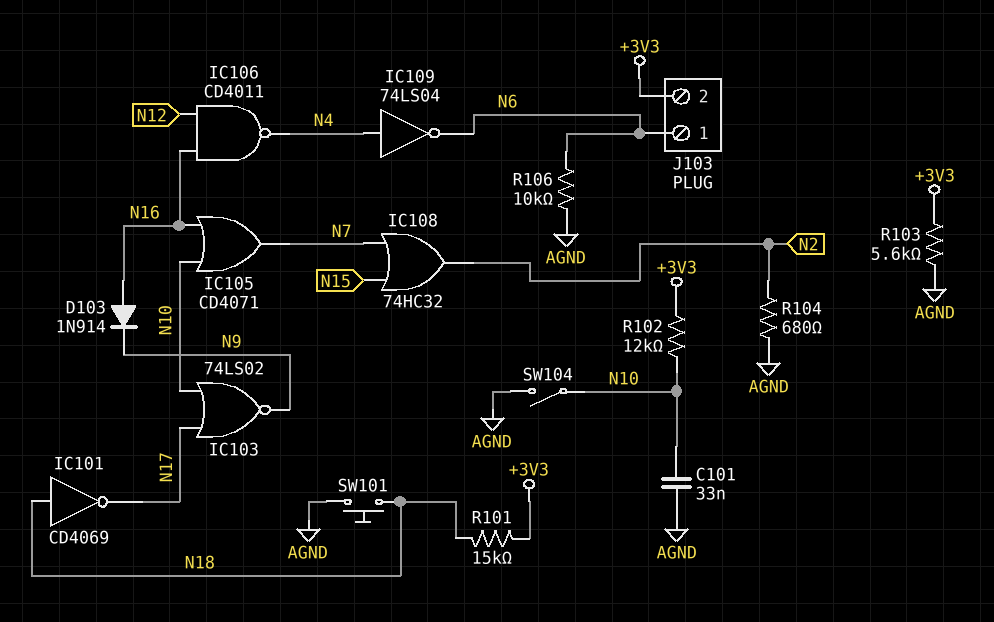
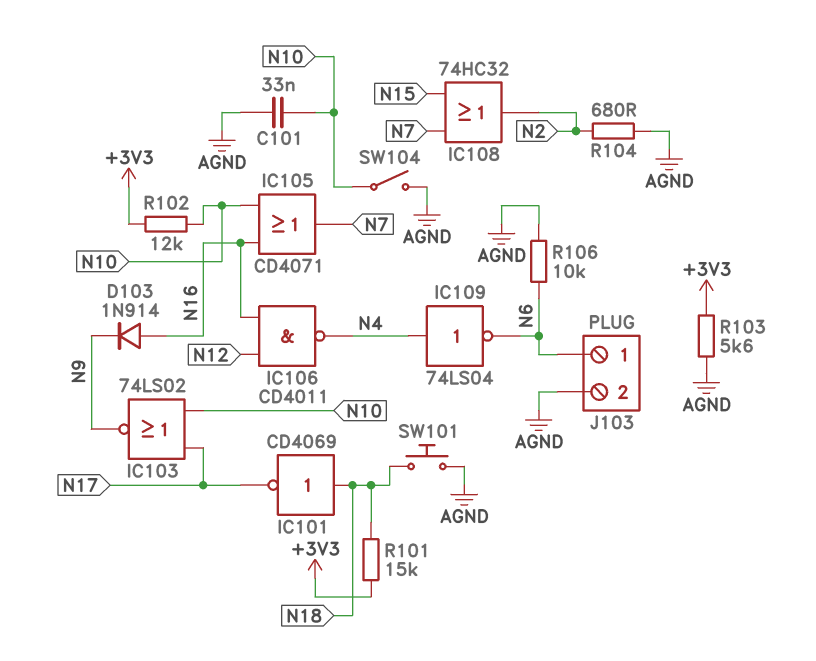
J103 pin 2: +3V3 -> AGND

